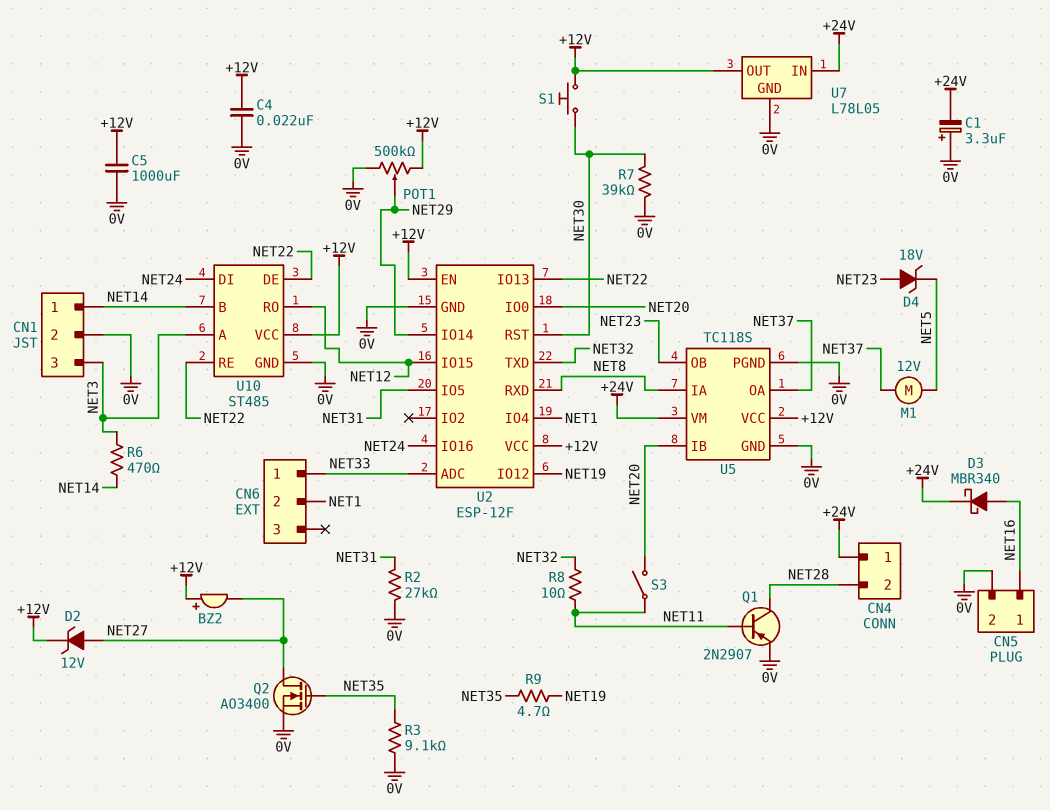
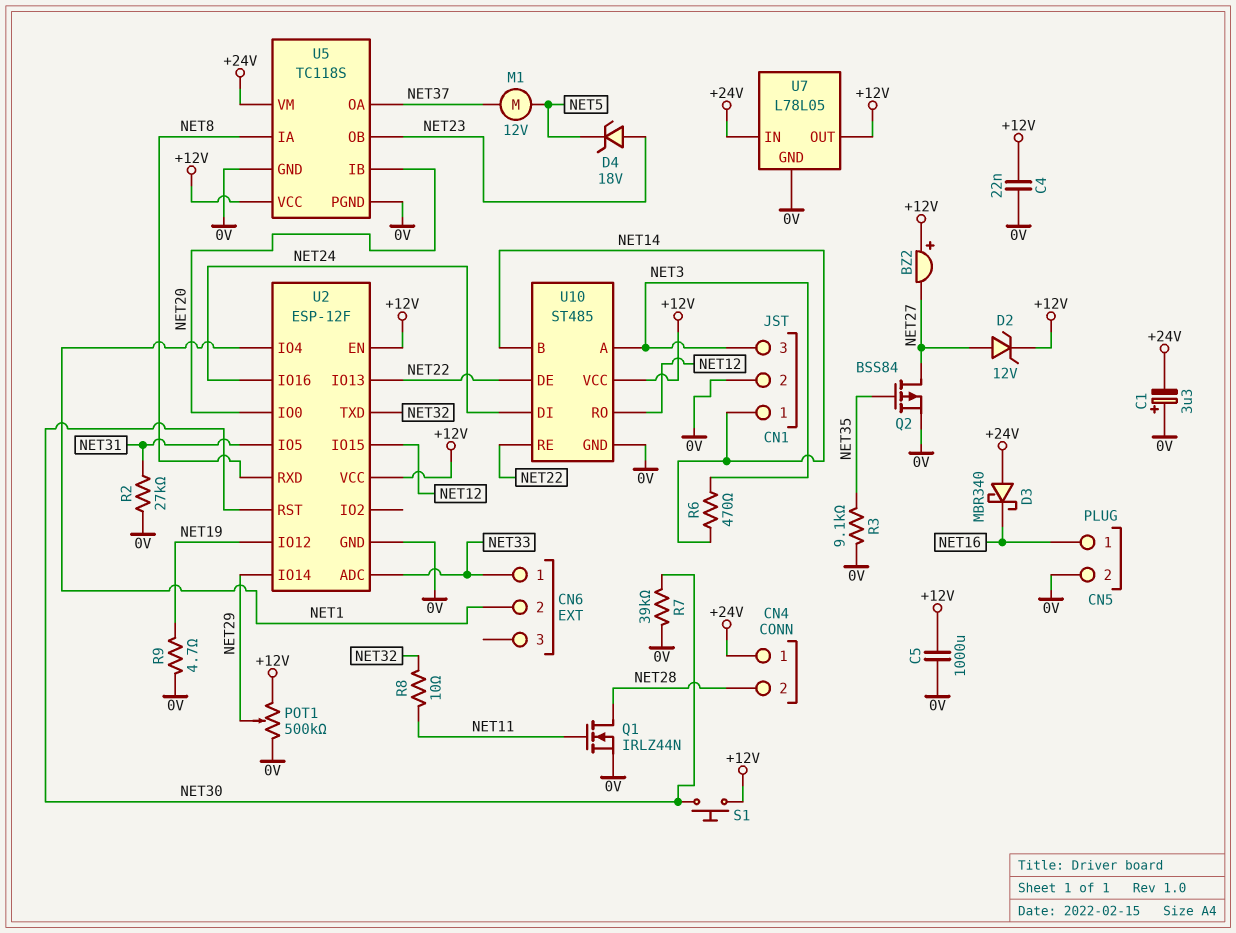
D3: schottky MBR340 (A NET16, K +24V) -> schottky MBR340 (A +24V, K NET16)
Q1: PNP 2N2907 (B NET11, C NET28, E 0V) -> NMOS IRLZ44N (G NET11, D NET28, S 0V)
Q2: NMOS AO3400 (G NET35, D NET27, S 0V) -> PMOS BSS84 (G NET35, D NET27, S 0V)
R9: 4.7 (NET19, NET35) -> 4.7 (0V, NET19)
S3: switch (NET11, NET20) -> none

